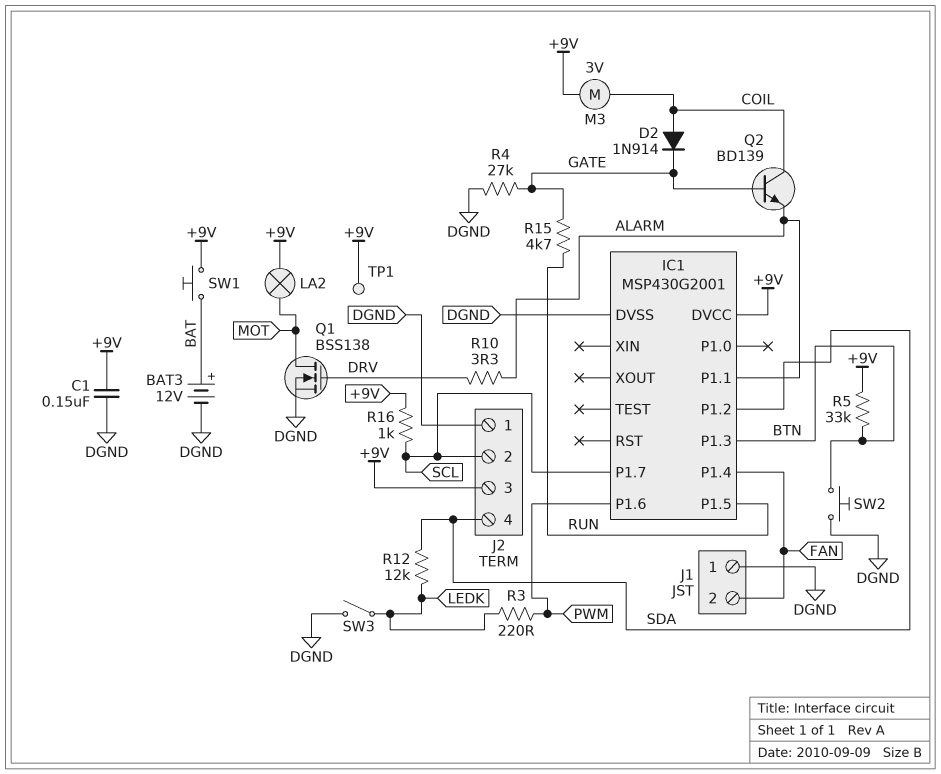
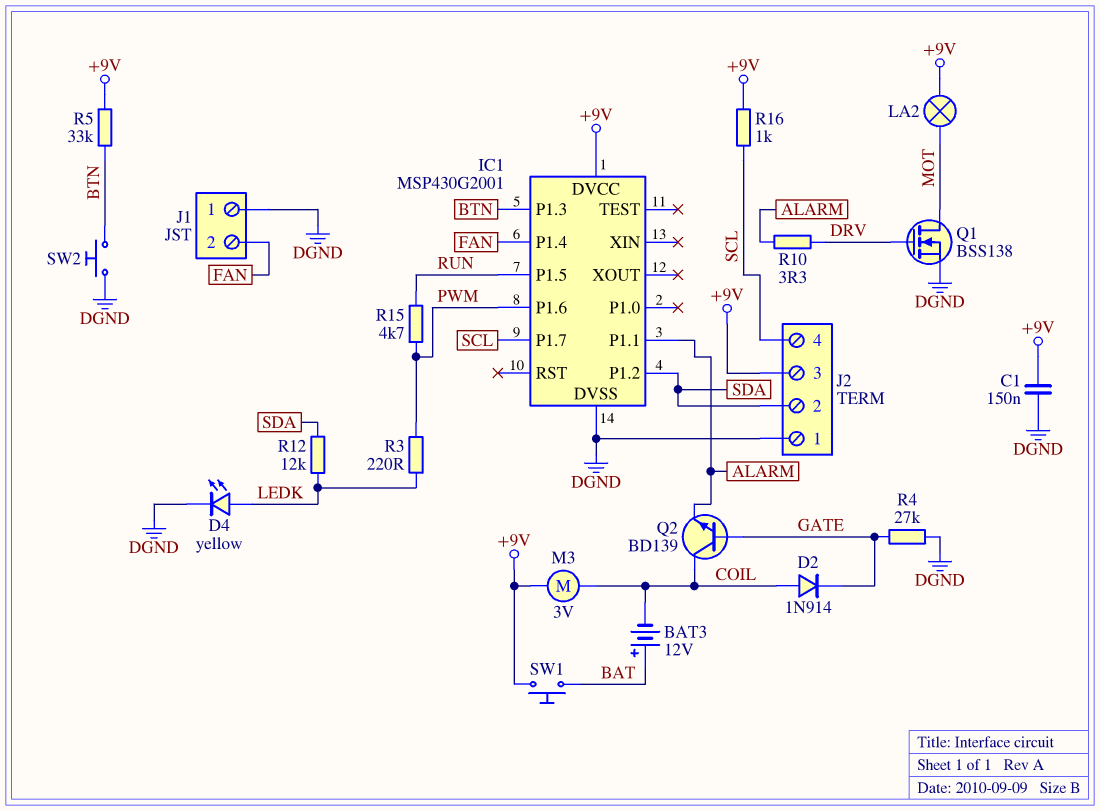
BAT3: 12V (plus BAT, minus DGND) -> 12V (plus BAT, minus COIL)
D4: none -> LED yellow (A LEDK, K DGND)
J2 pin 2: SCL -> SDA
J2 pin 4: SDA -> SCL
R15: 4.7k (GATE, RUN) -> 4.7k (PWM, RUN)
SW3: switch (DGND, LEDK) -> none
TP1: test point (+9V) -> none

